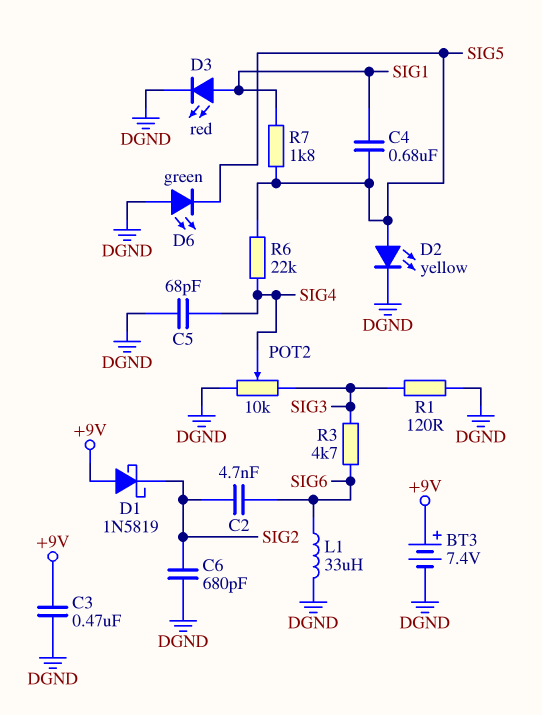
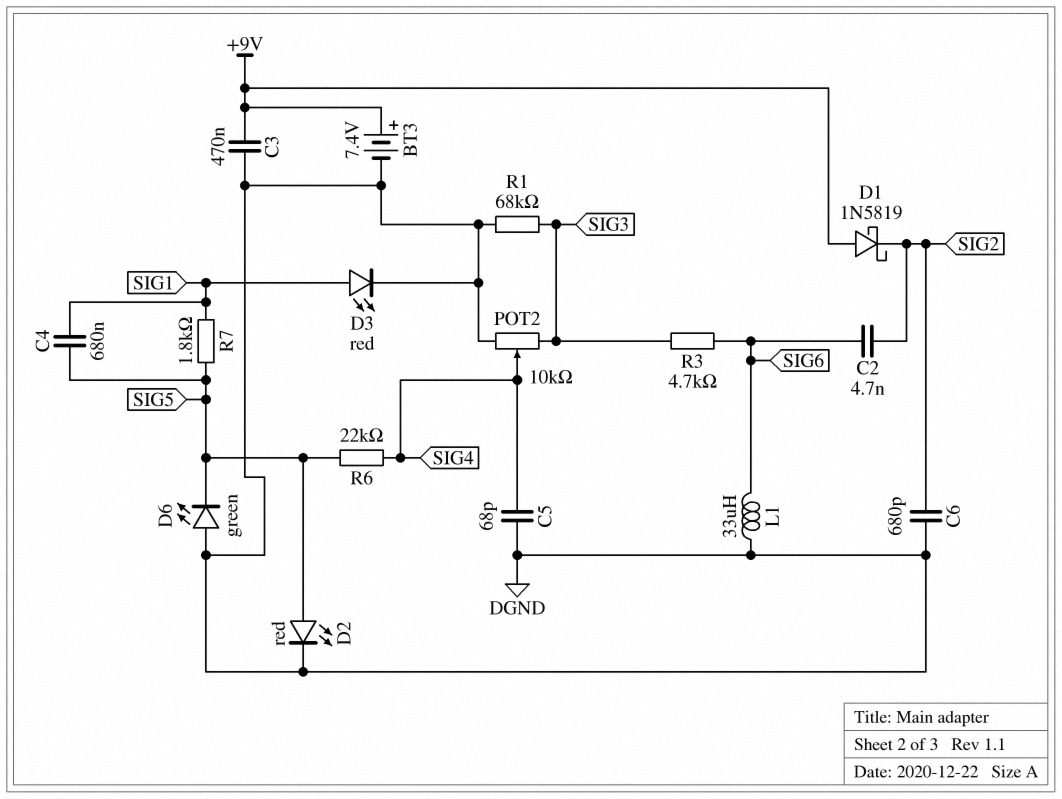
D2: LED yellow (A SIG5, K DGND) -> LED red (A SIG5, K DGND)
R1: 120 (DGND, SIG3) -> 68k (DGND, SIG3)

